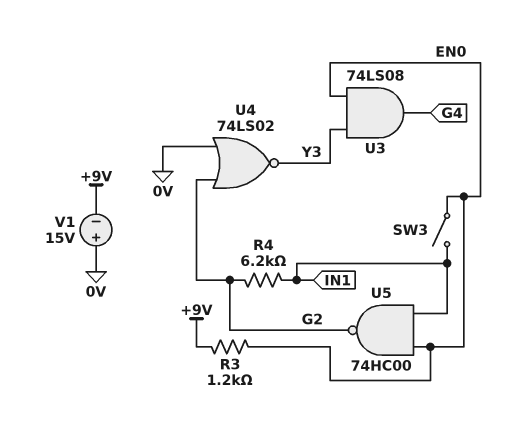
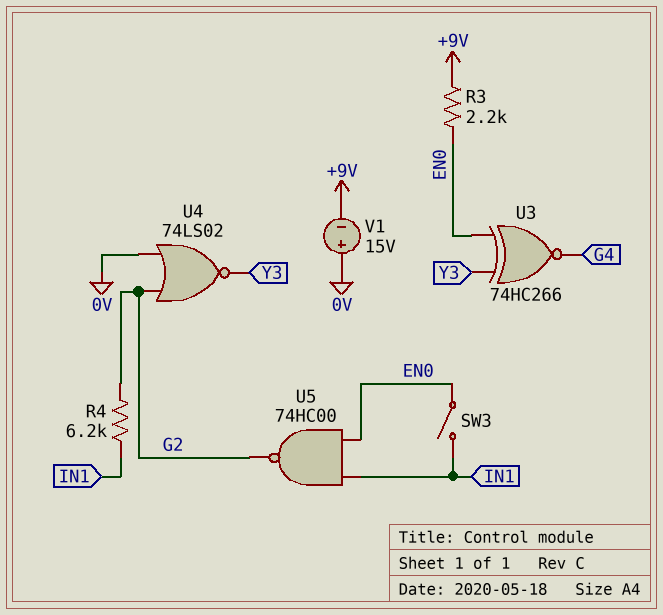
R3: 1.2k (+9V, EN0) -> 2.2k (+9V, EN0)
U3: AND 74LS08 (in EN0, in Y3, out G4) -> XNOR 74HC266 (in EN0, in Y3, out G4)

